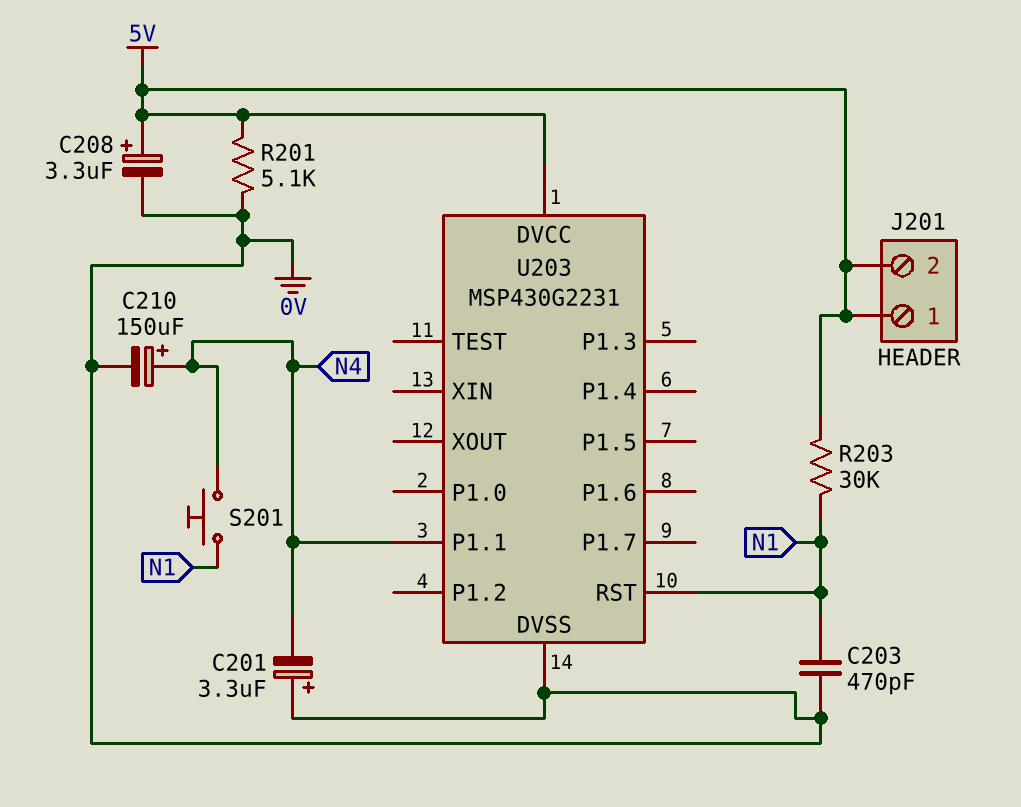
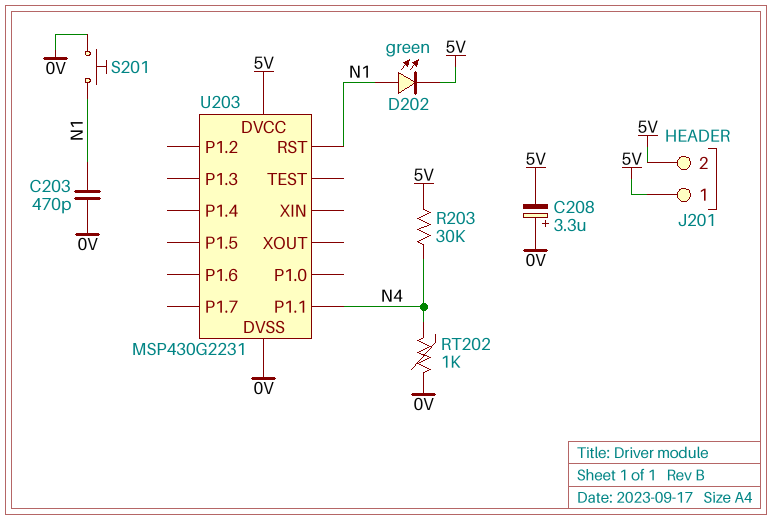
C201: 3.3uF (plus 0V, minus N4) -> none
C208: 3.3uF (plus 5V, minus 0V) -> 3.3uF (plus 0V, minus 5V)
C210: 150uF (plus N4, minus 0V) -> none
D202: none -> LED green (A N1, K 5V)
R201: 5.1k (0V, 5V) -> none
R203: 30k (5V, N1) -> 30k (5V, N4)
RT202: none -> 1k (0V, N4)
S201: button (N1, N4) -> button (0V, N1)

